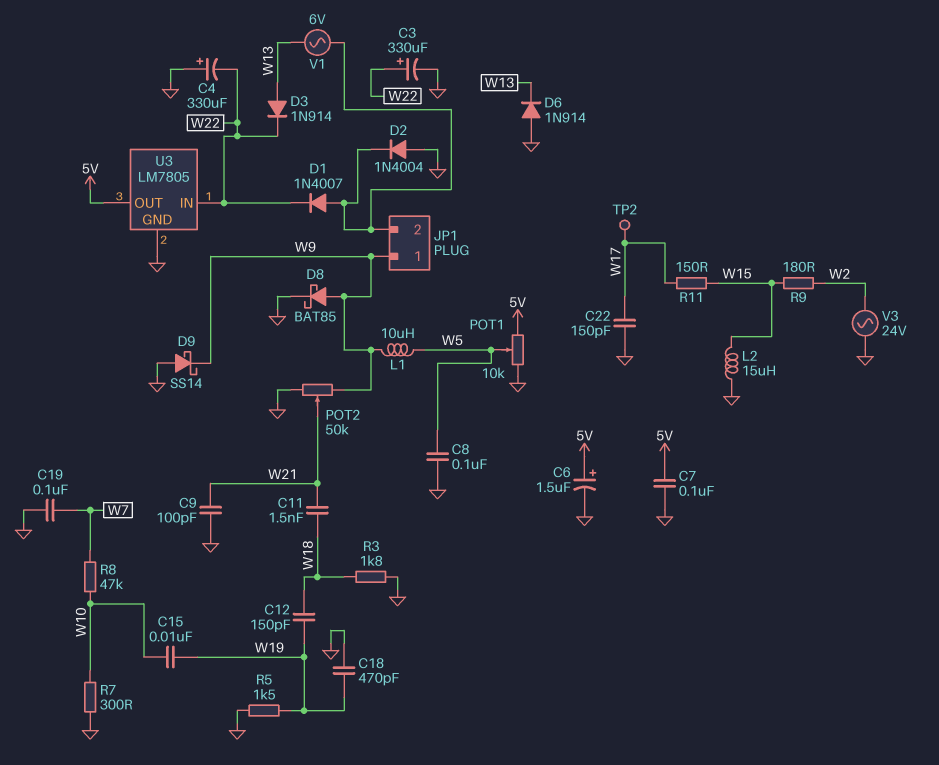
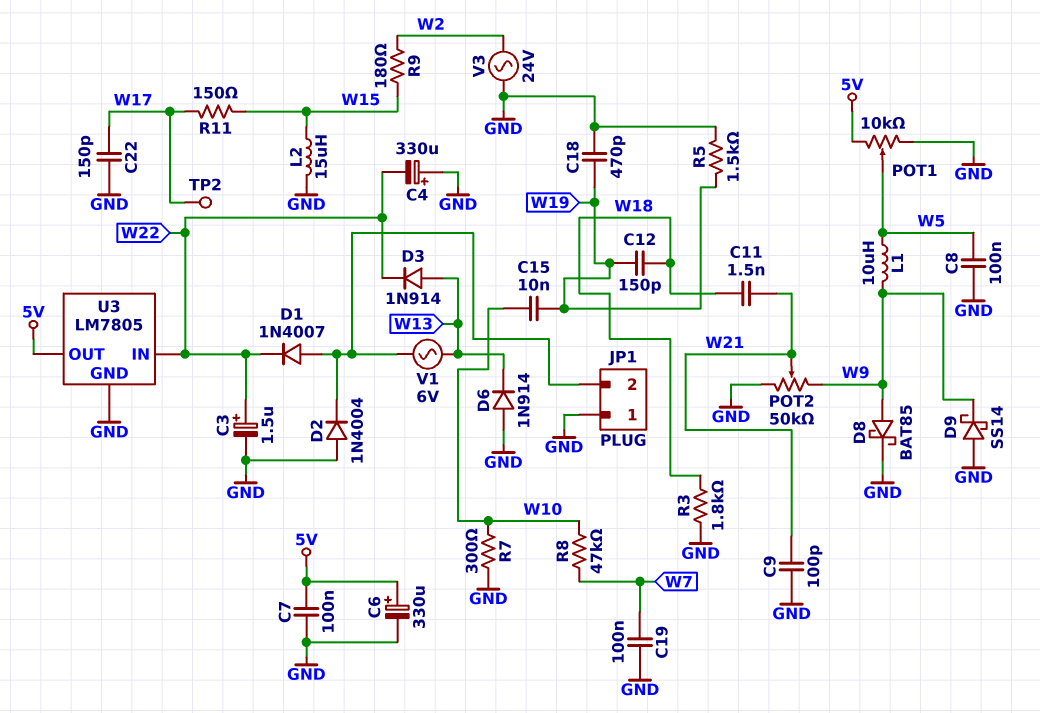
C3: 330uF (plus W22, minus GND) -> 1.5uF (plus W22, minus GND)
C6: 1.5uF (plus 5V, minus GND) -> 330uF (plus 5V, minus GND)
JP1 pin 1: W9 -> GND

